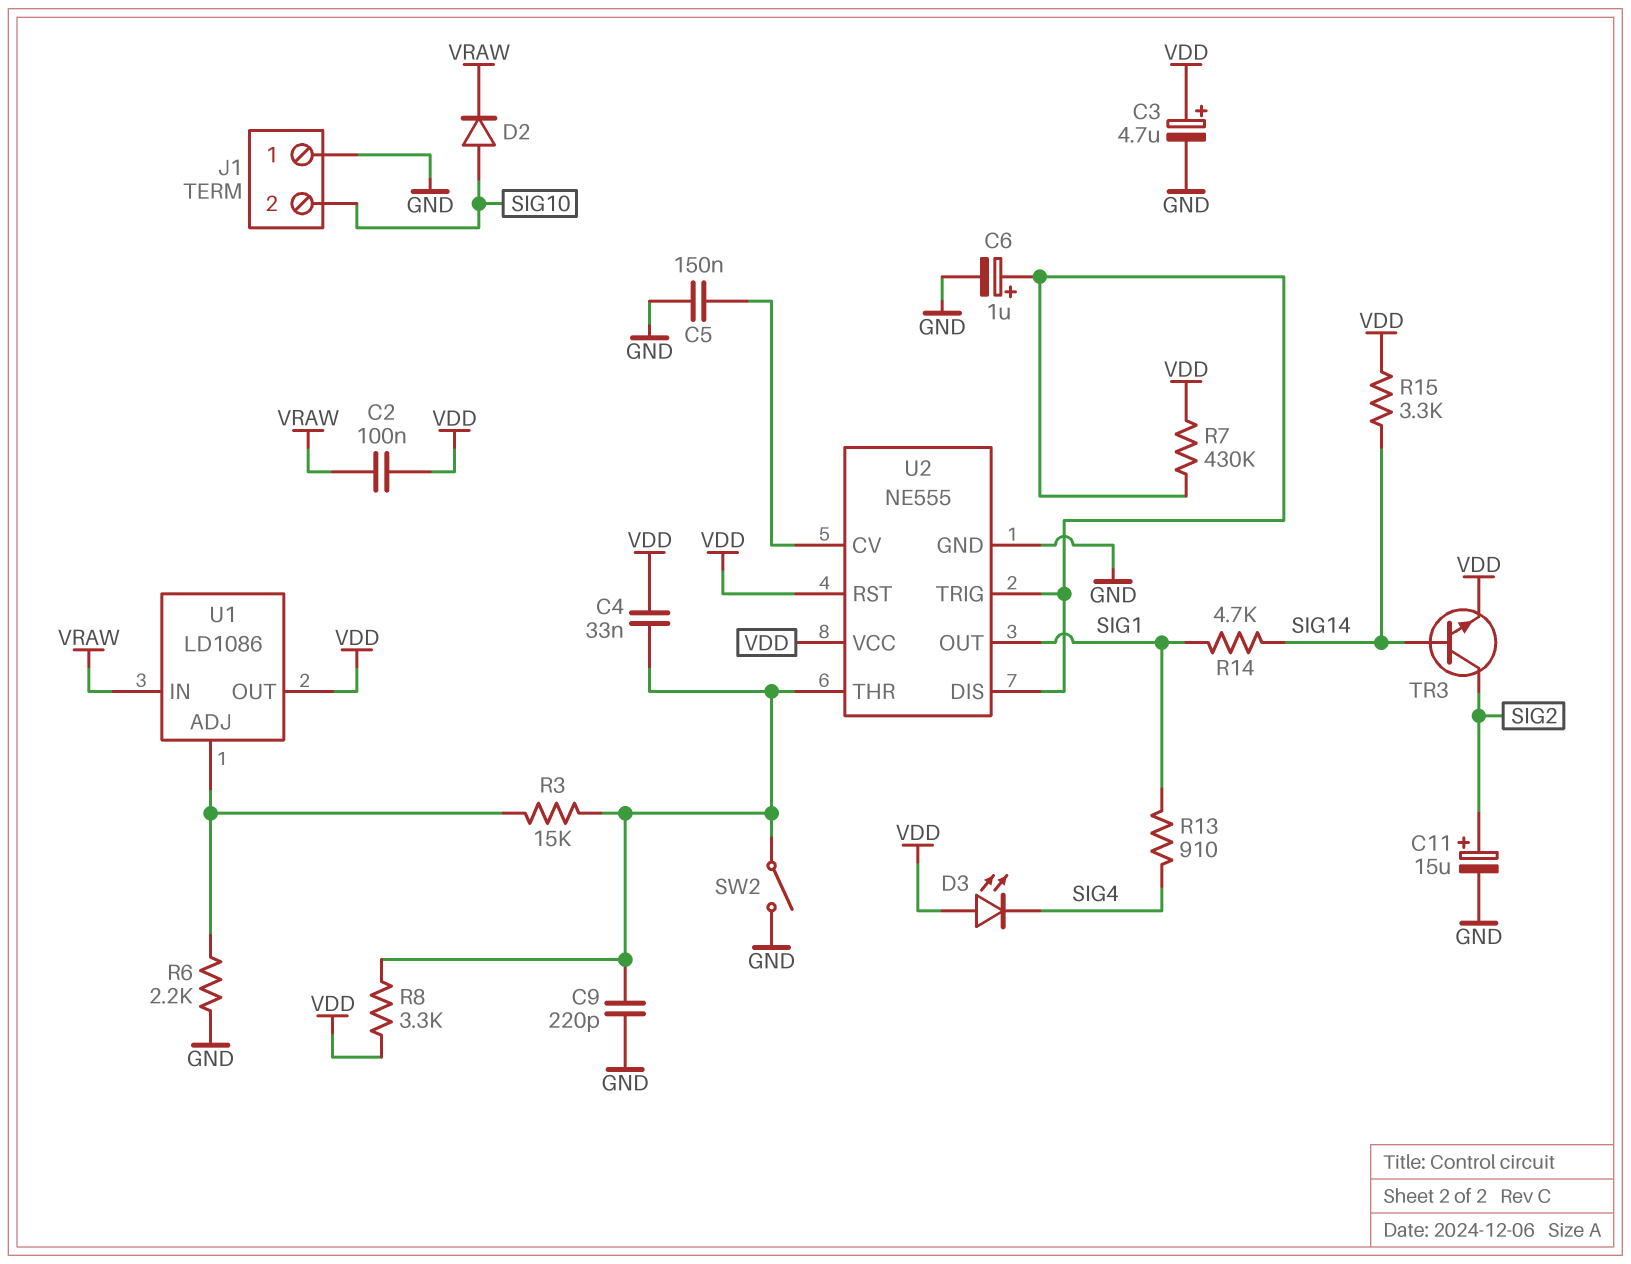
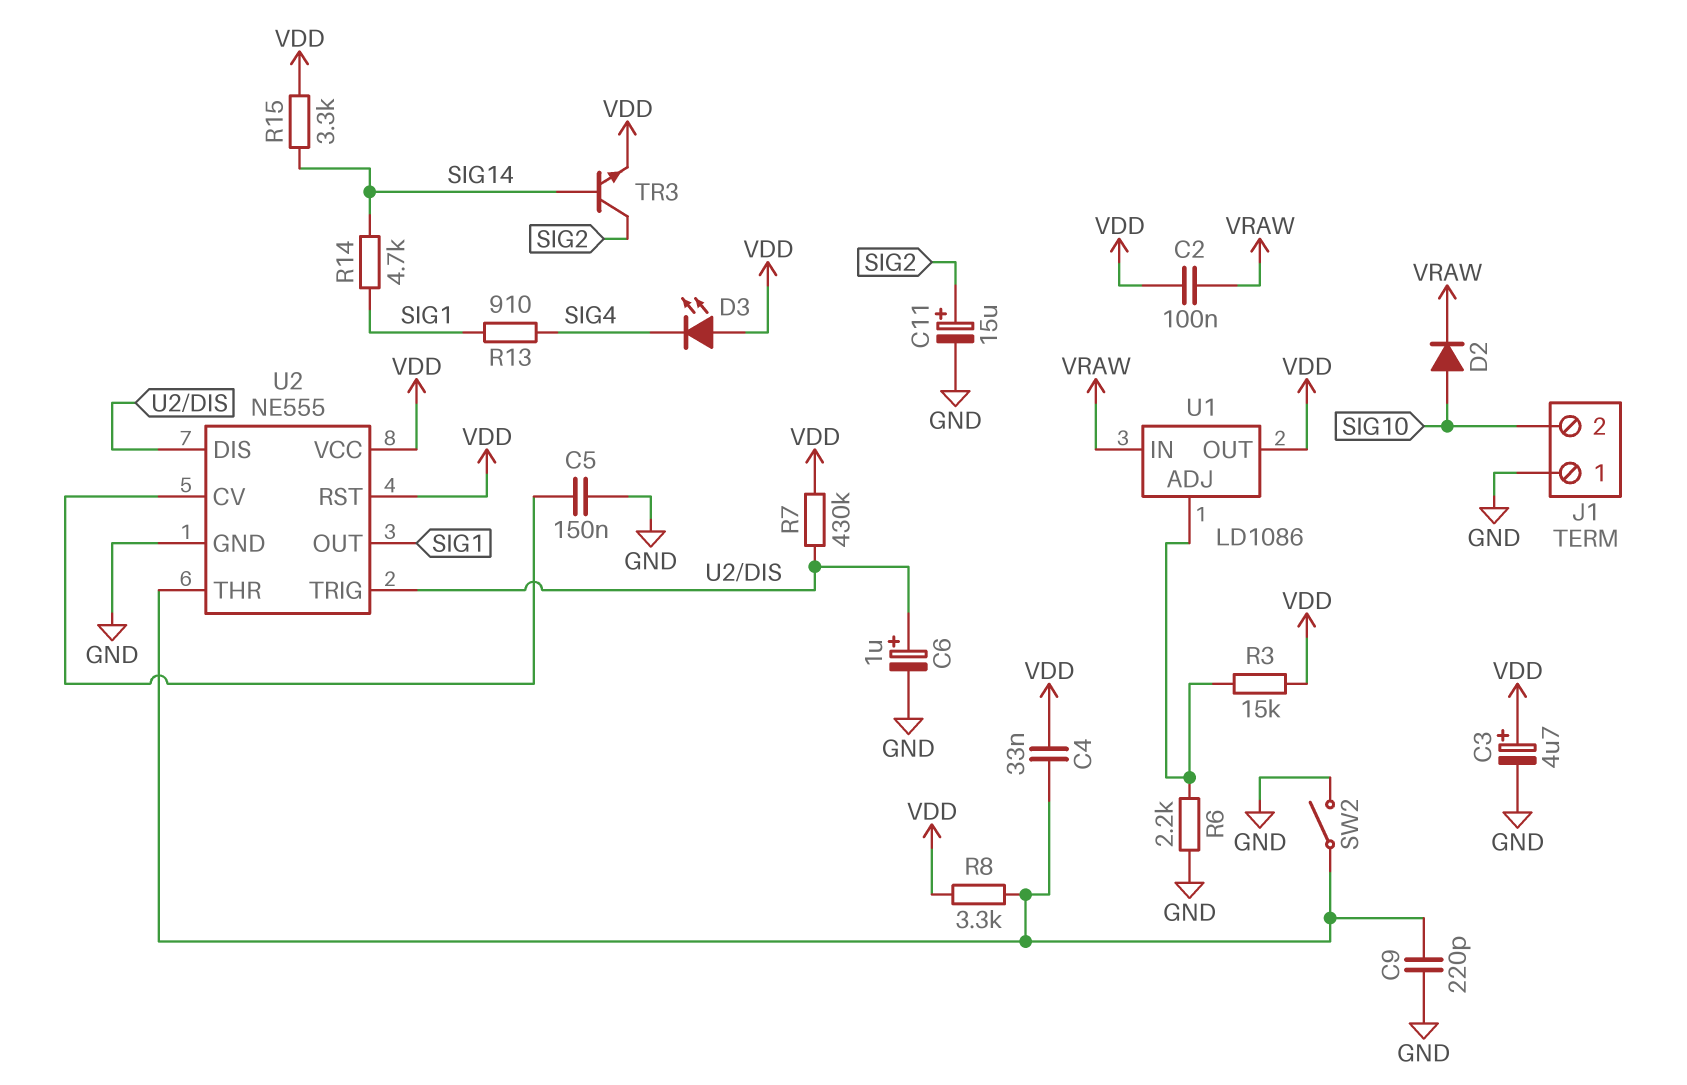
R3: 15k (U1/ADJ, U2/THR) -> 15k (U1/ADJ, VDD)

